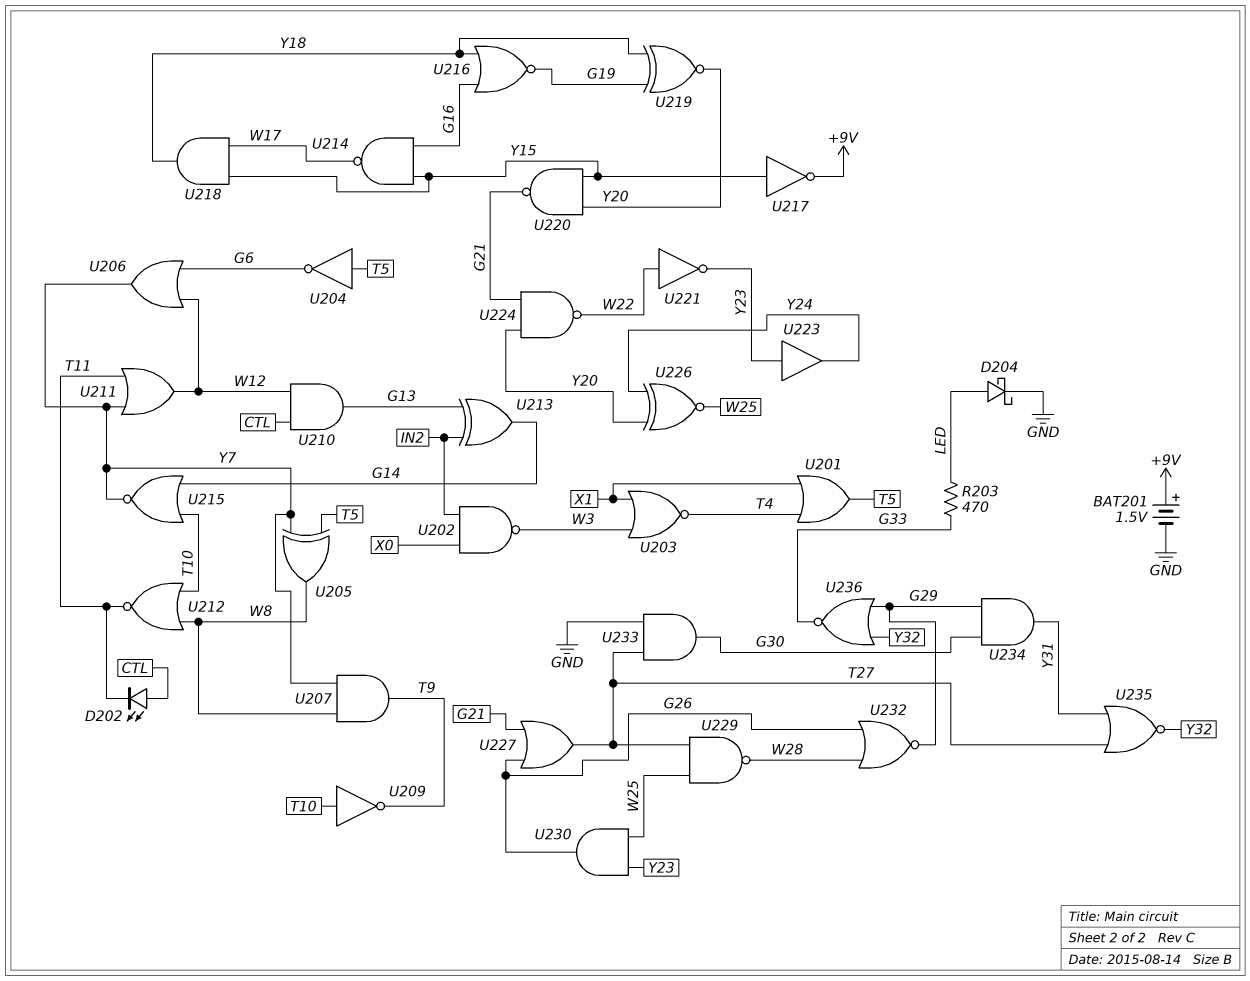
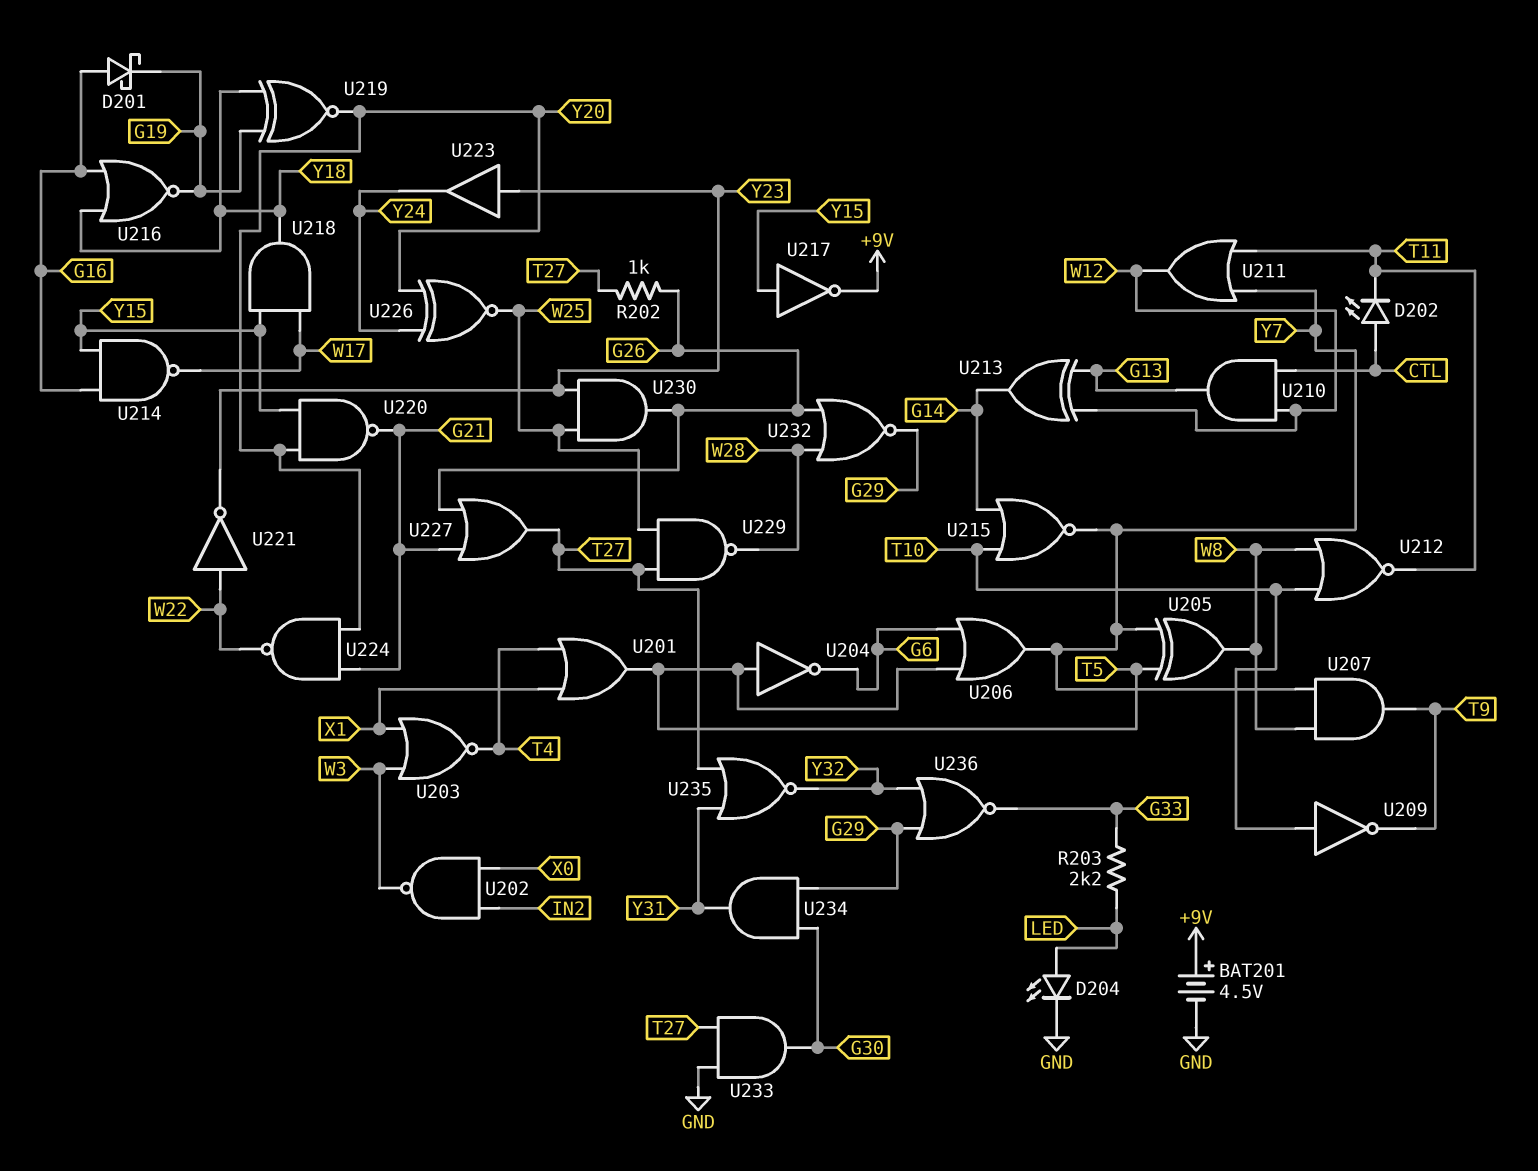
BAT201: 1.5V (plus +9V, minus GND) -> 4.5V (plus +9V, minus GND)
D201: none -> schottky (A G16, K G19)
D204: schottky (A LED, K GND) -> LED (A LED, K GND)
R202: none -> 1k (G26, T27)
R203: 470 (G33, LED) -> 2.2k (G33, LED)
U206: OR (in G6, in W12, out Y7) -> OR (in G6, in T5, out Y7)
U213: XOR (in G13, in IN2, out G14) -> XOR (in G13, in W12, out G14)

